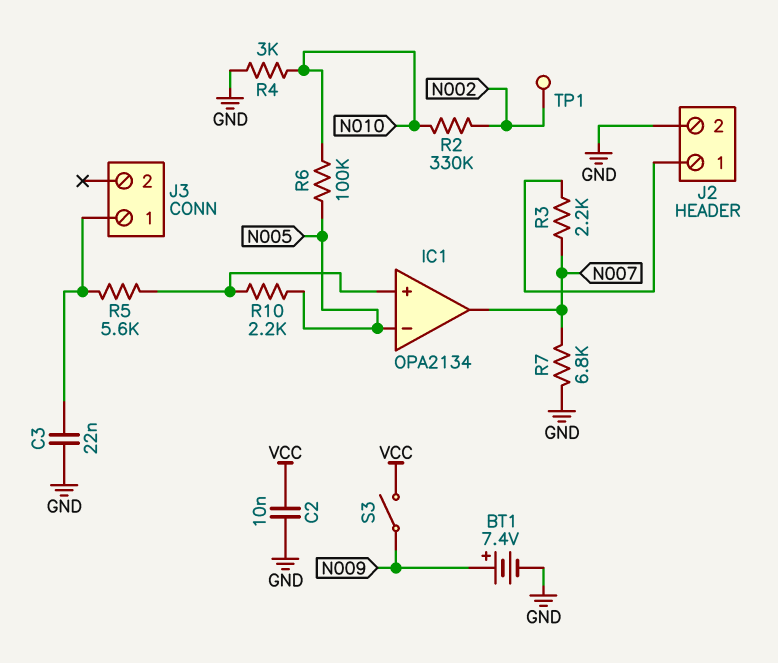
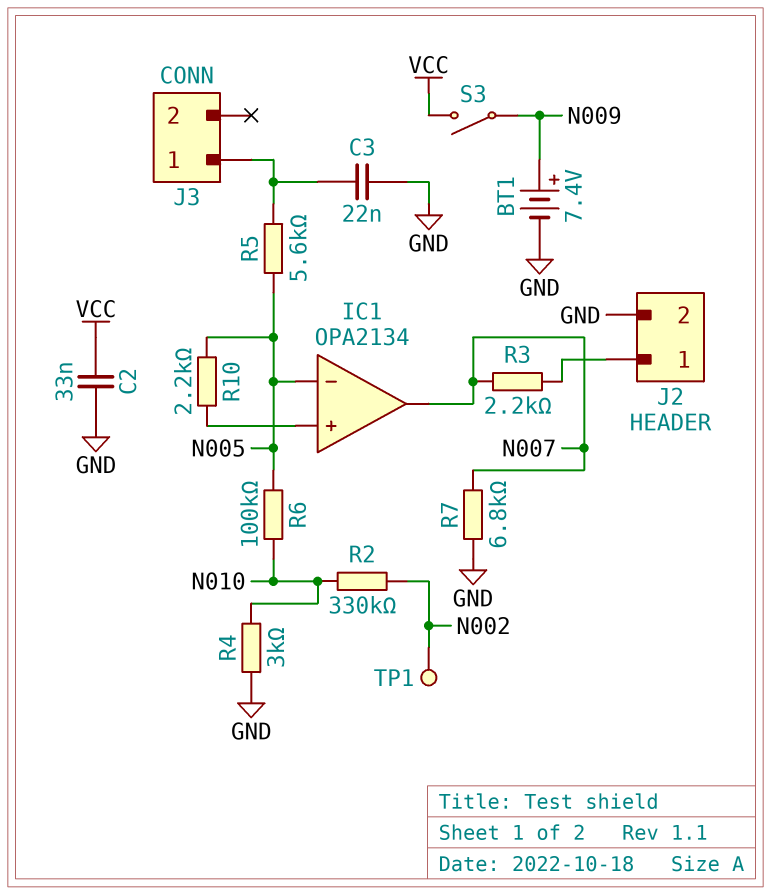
C2: 10nF (GND, VCC) -> 33nF (GND, VCC)
R5: 5.6k (IC1/in+, J3/1) -> 5.6k (J3/1, N005)

